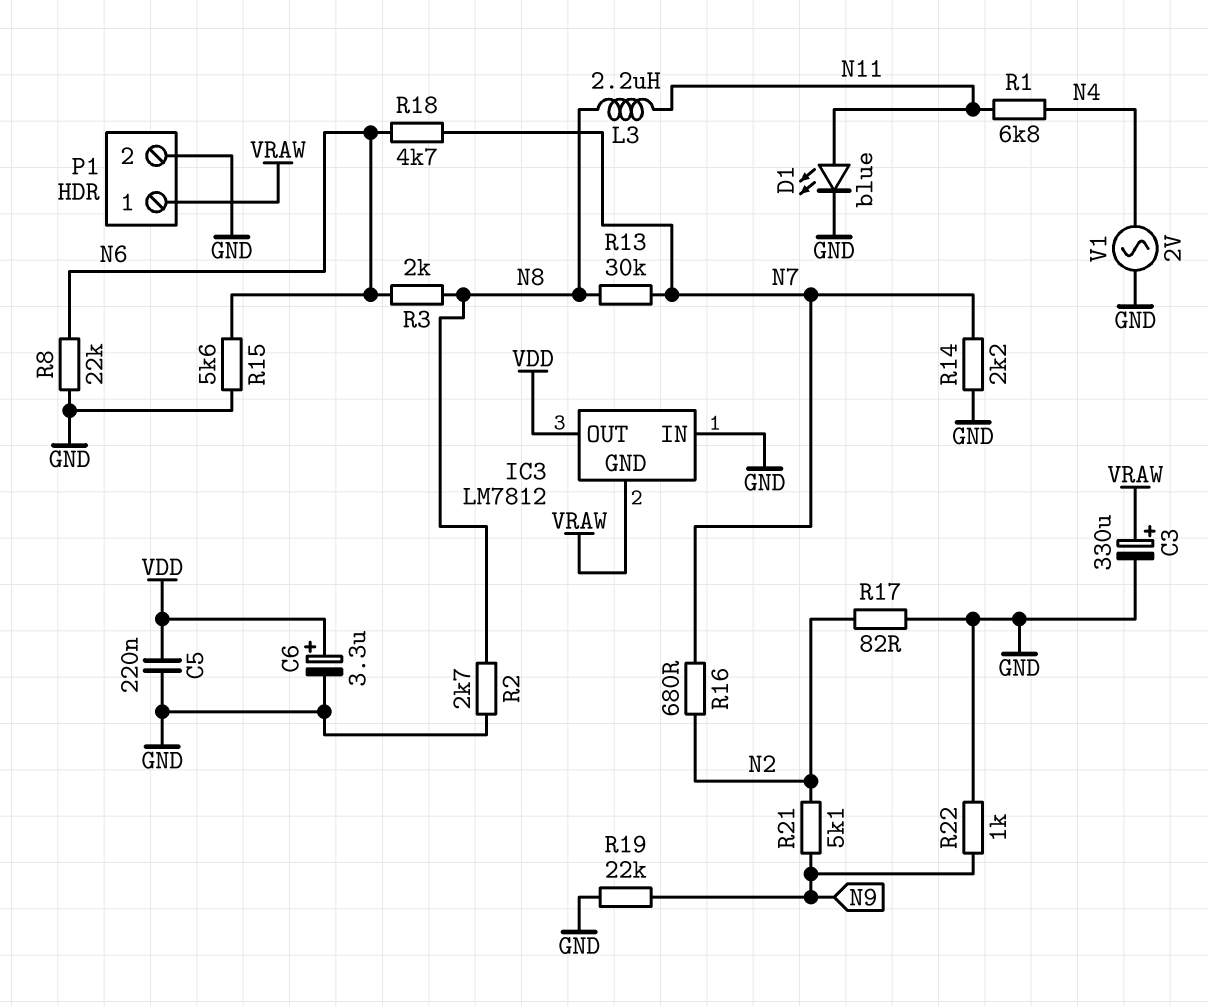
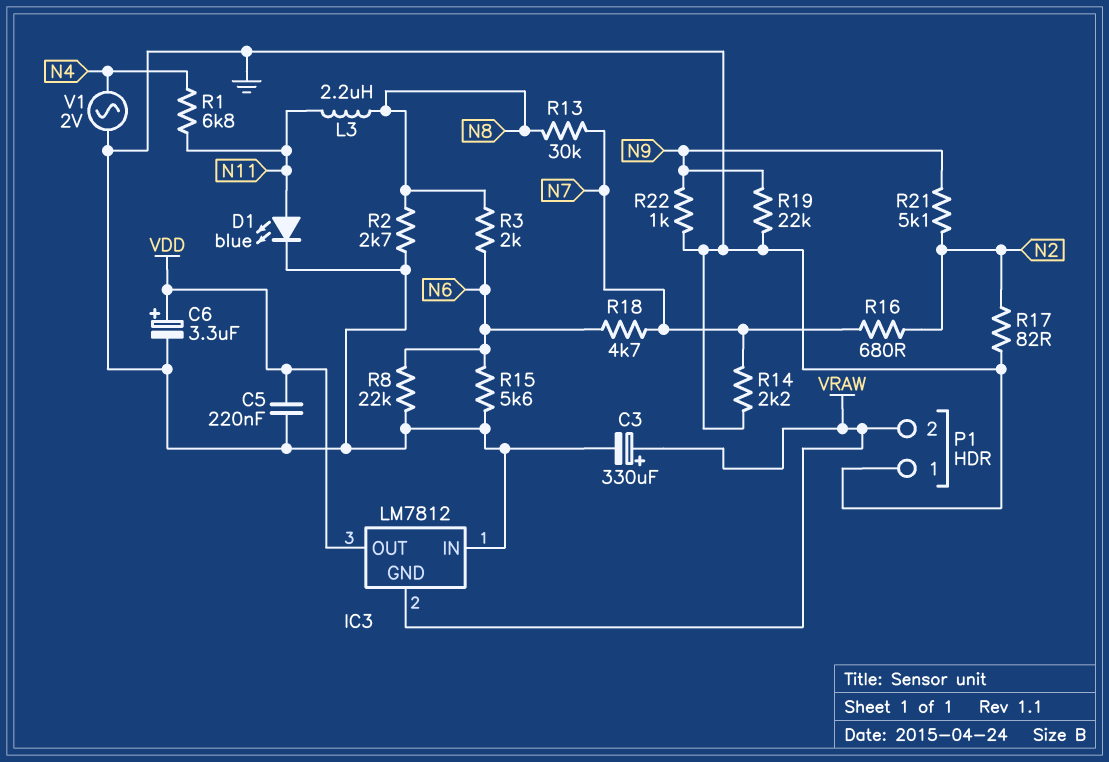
P1 pin 1: VRAW -> GND
P1 pin 2: GND -> VRAW

